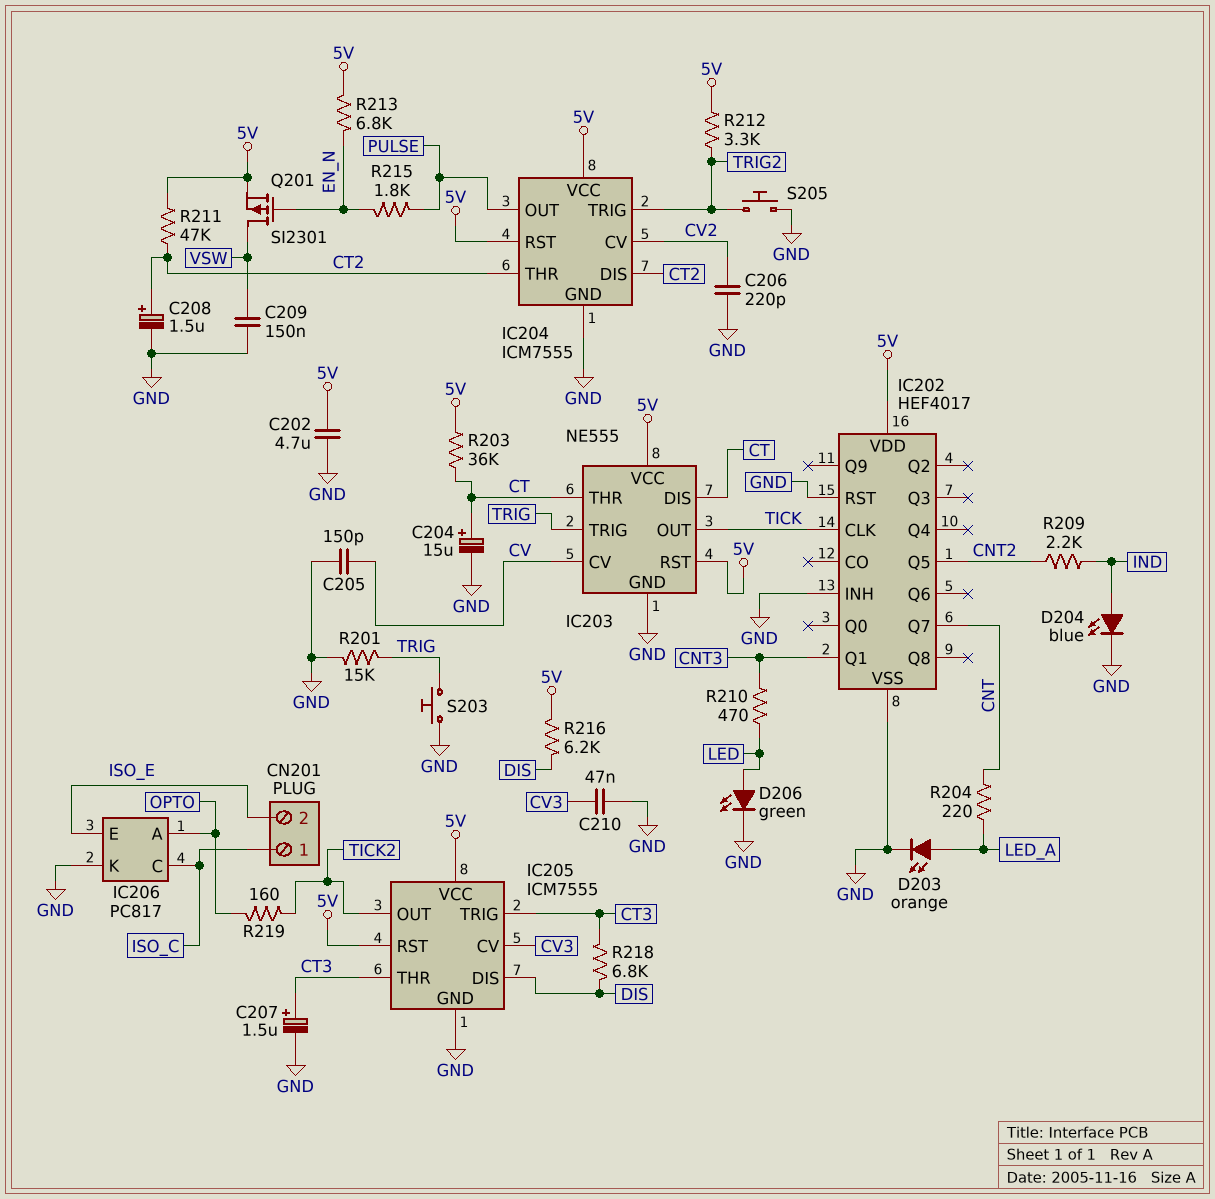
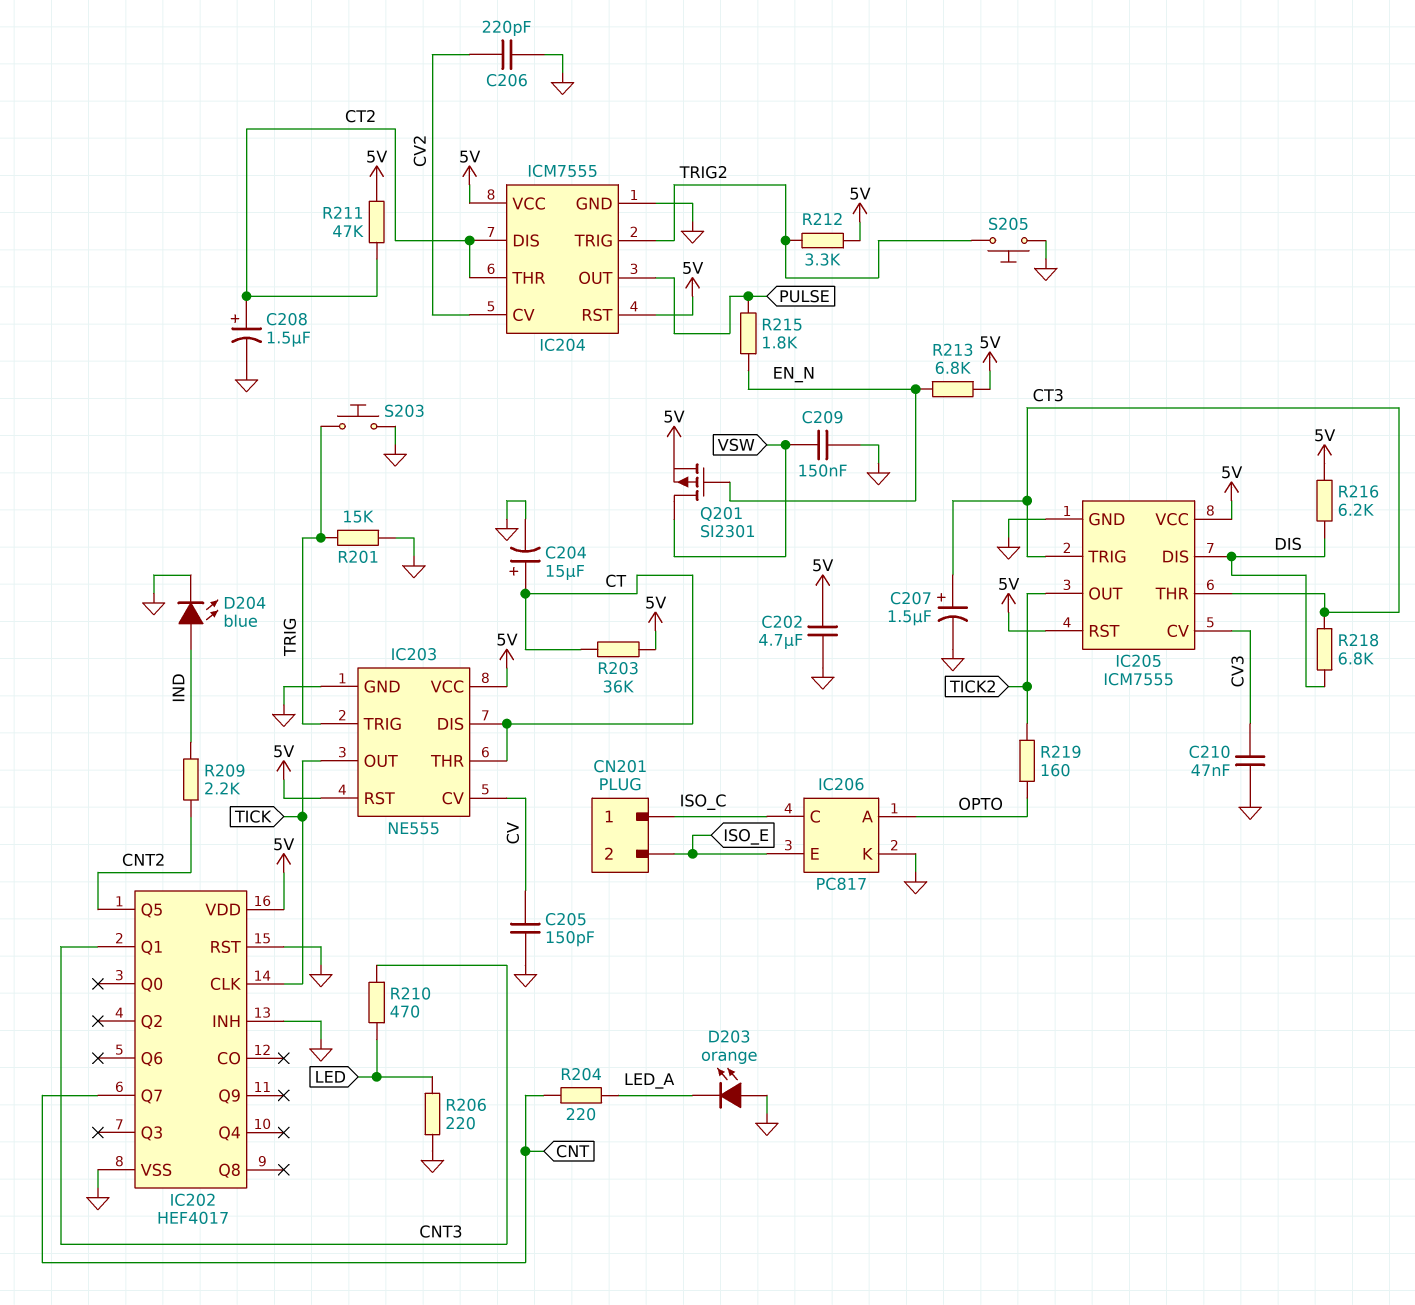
D203: LED orange (A LED_A, K GND) -> LED orange (A GND, K LED_A)
D206: LED green (A LED, K GND) -> none
R206: none -> 220 (GND, LED)

